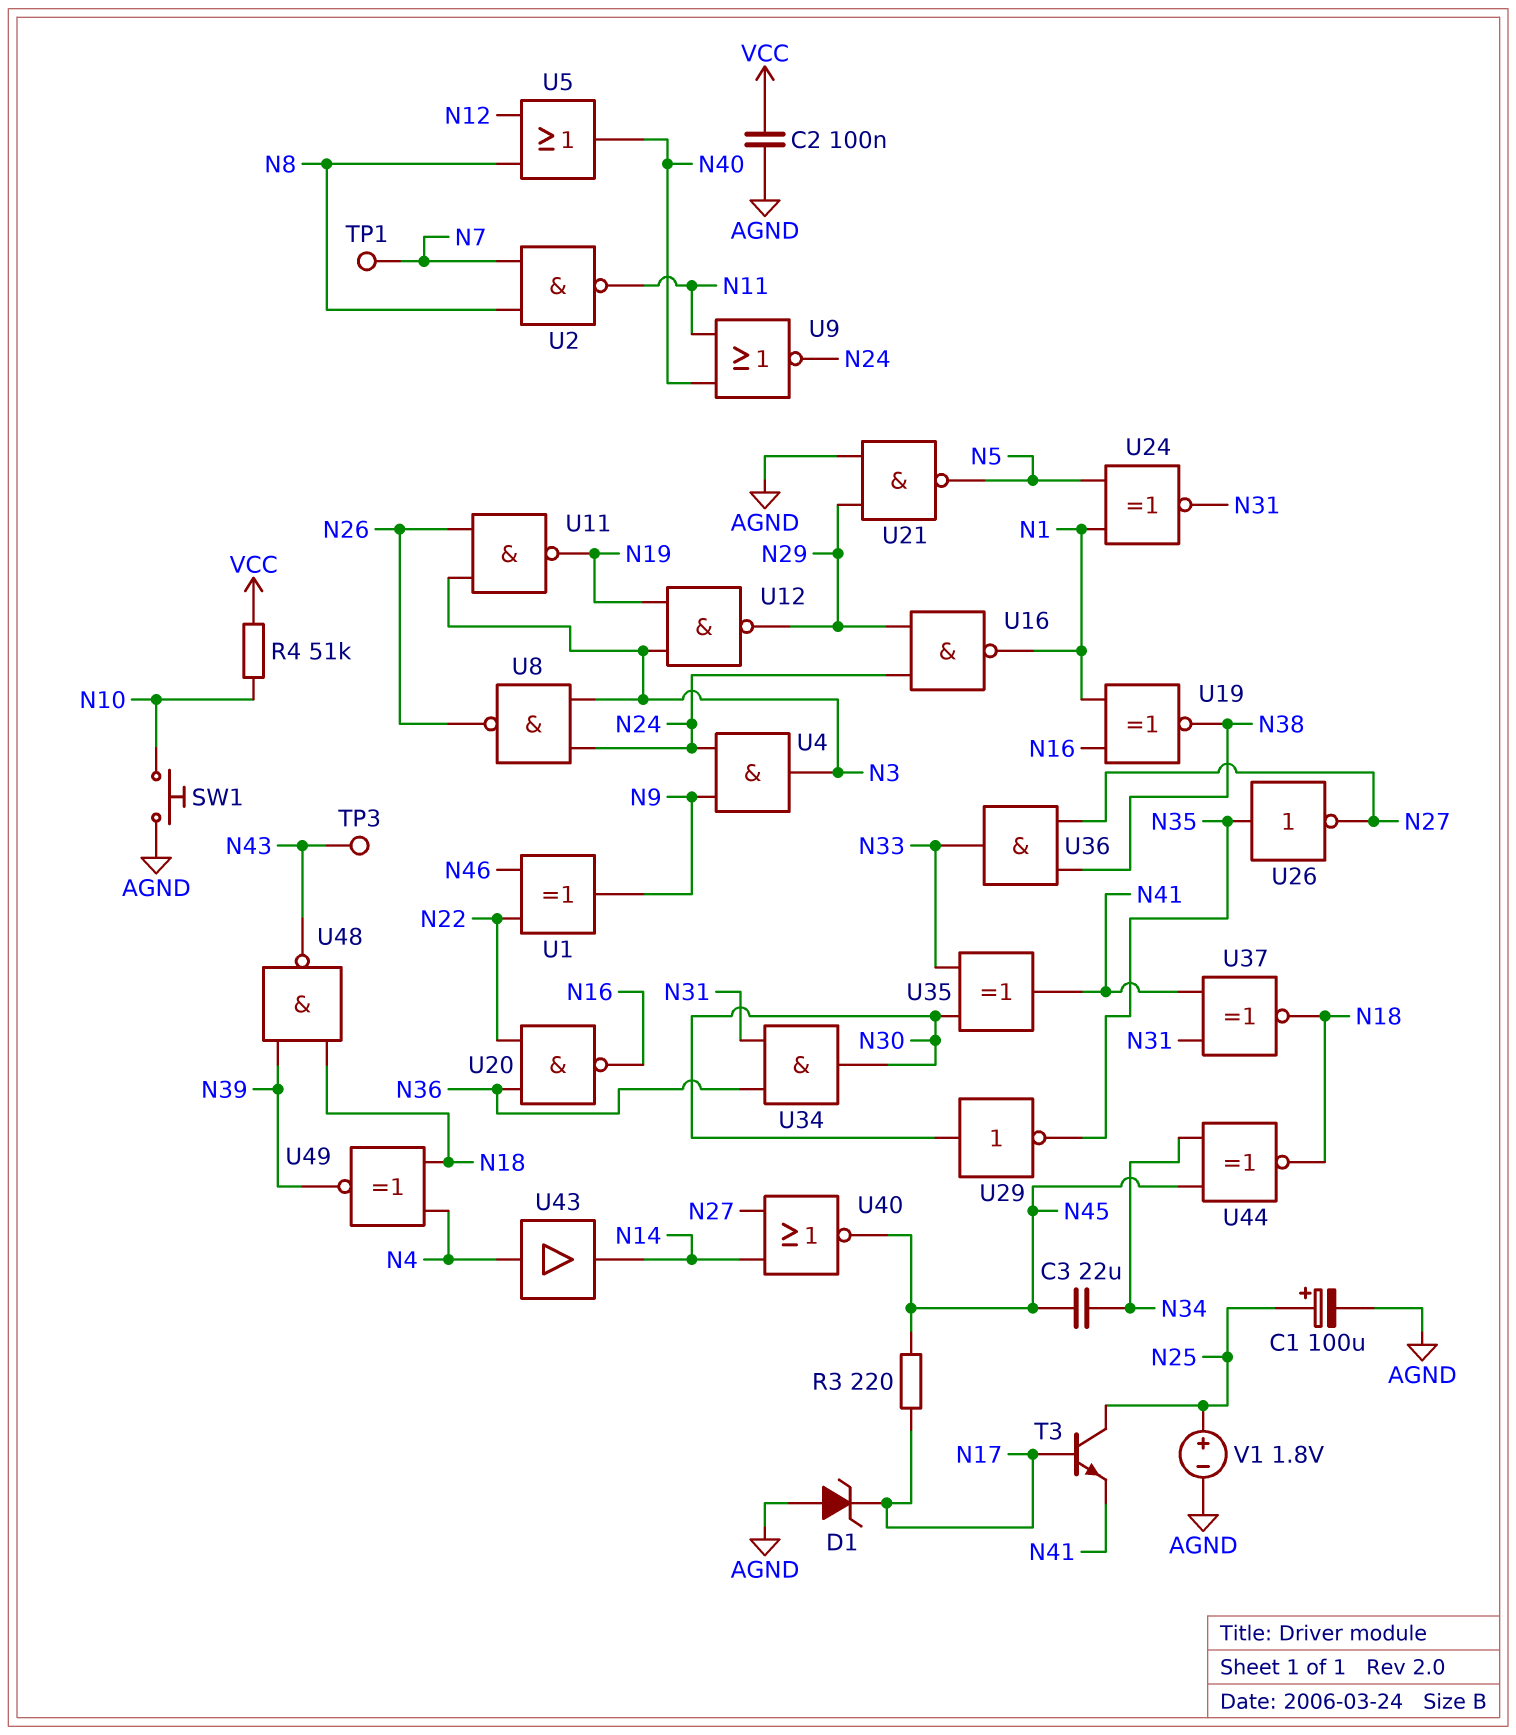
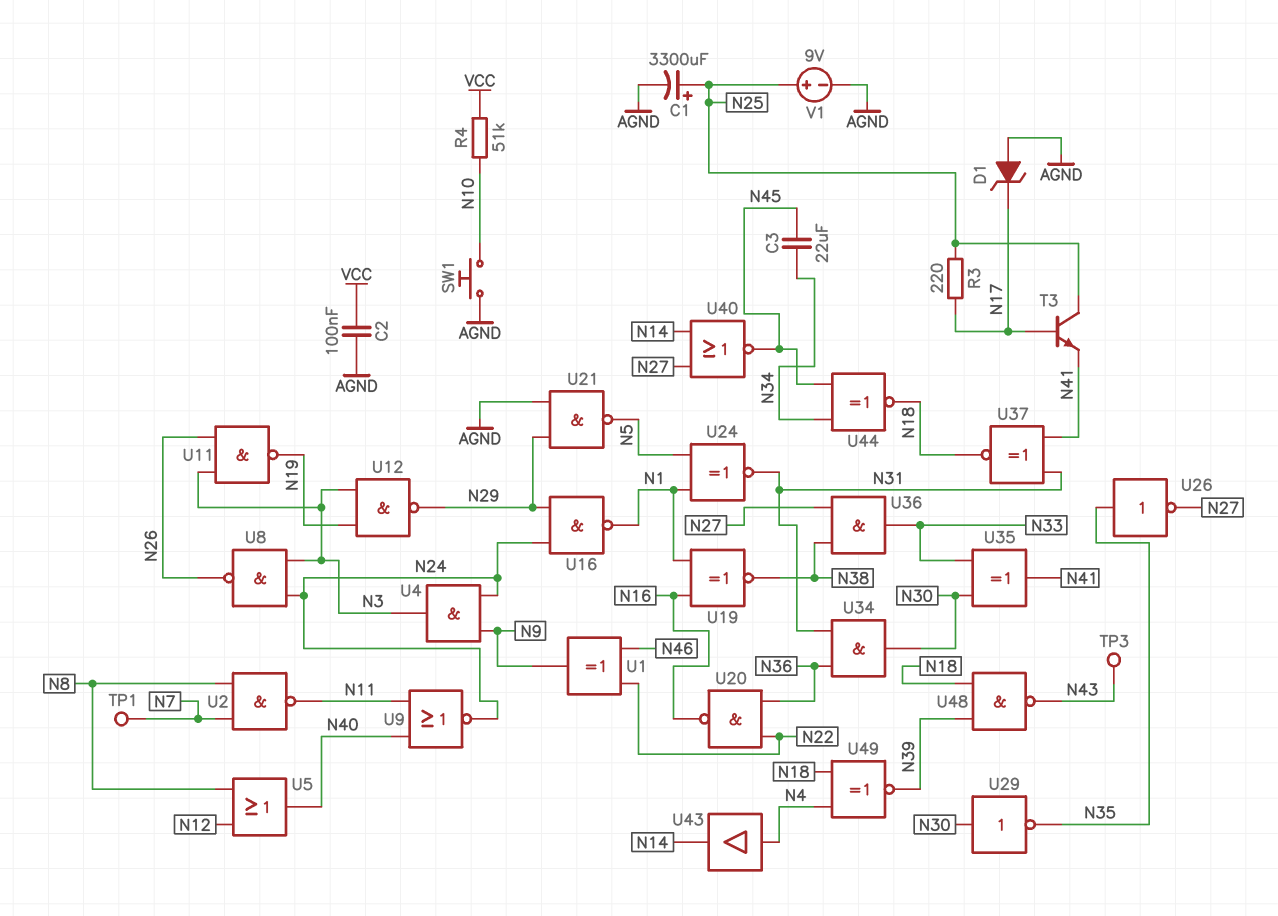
C1: 100uF (plus N25, minus AGND) -> 3300uF (plus N25, minus AGND)
R3: 220 (N17, N45) -> 220 (N17, N25)
V1: 1.8V (plus N25, minus AGND) -> 9V (plus N25, minus AGND)

